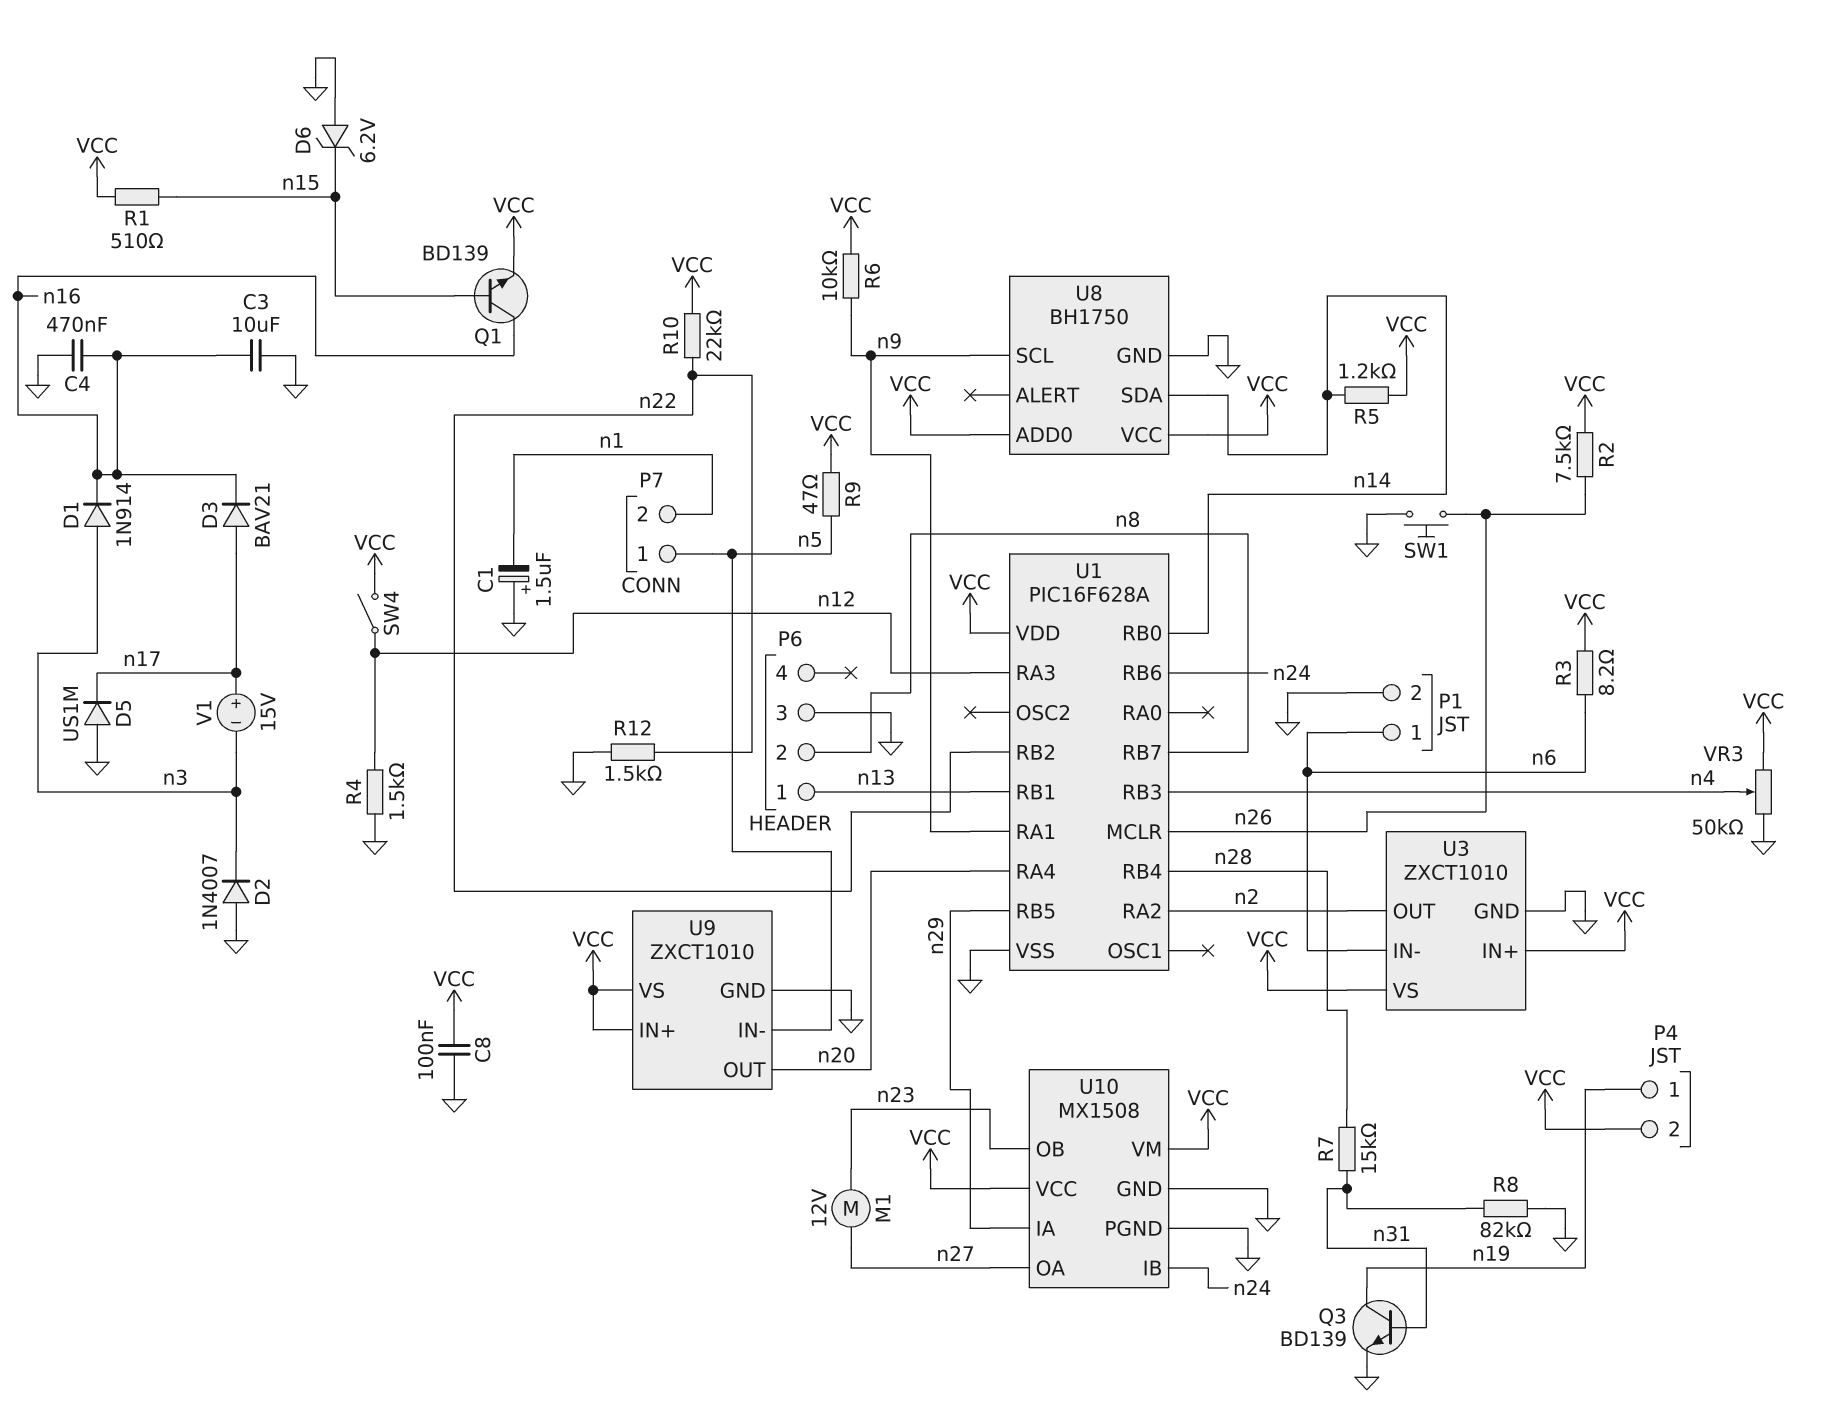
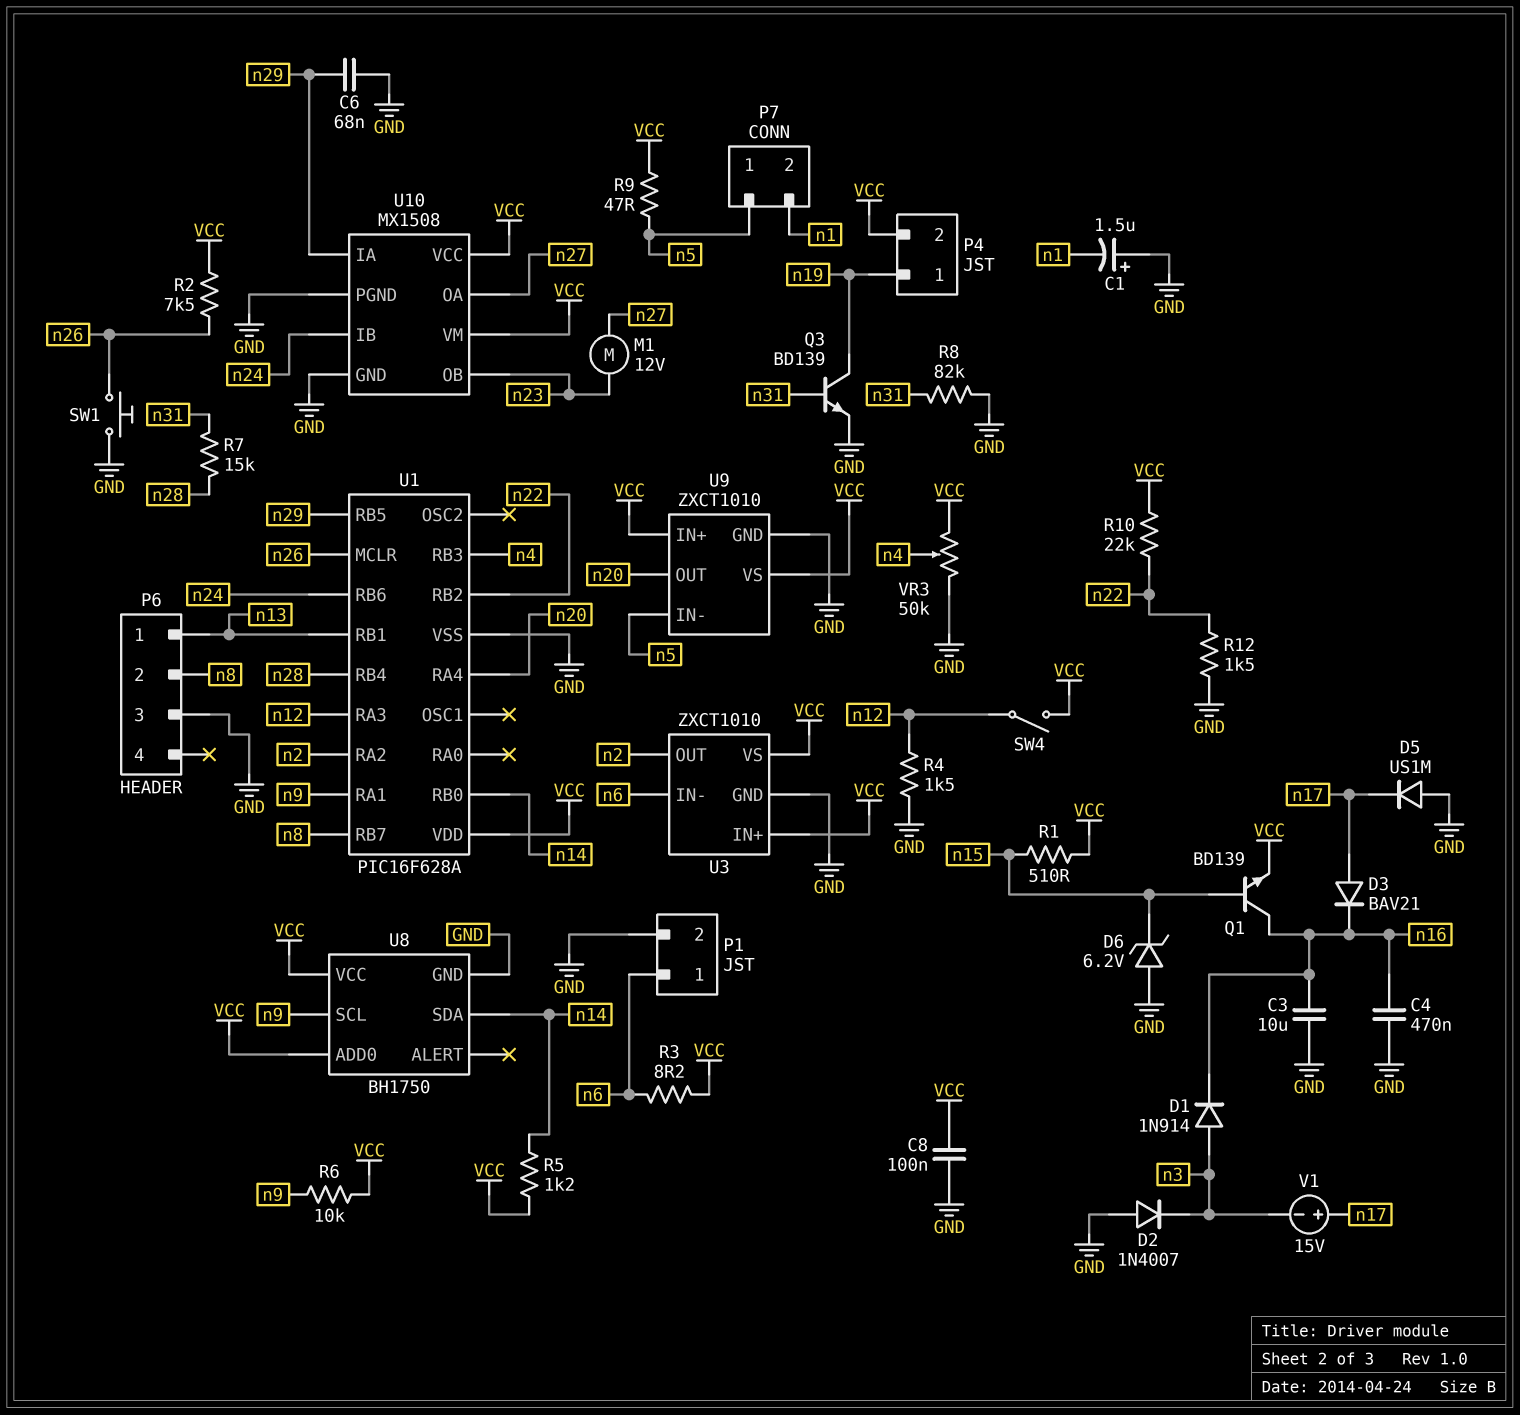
C6: none -> 68nF (GND, n29)

